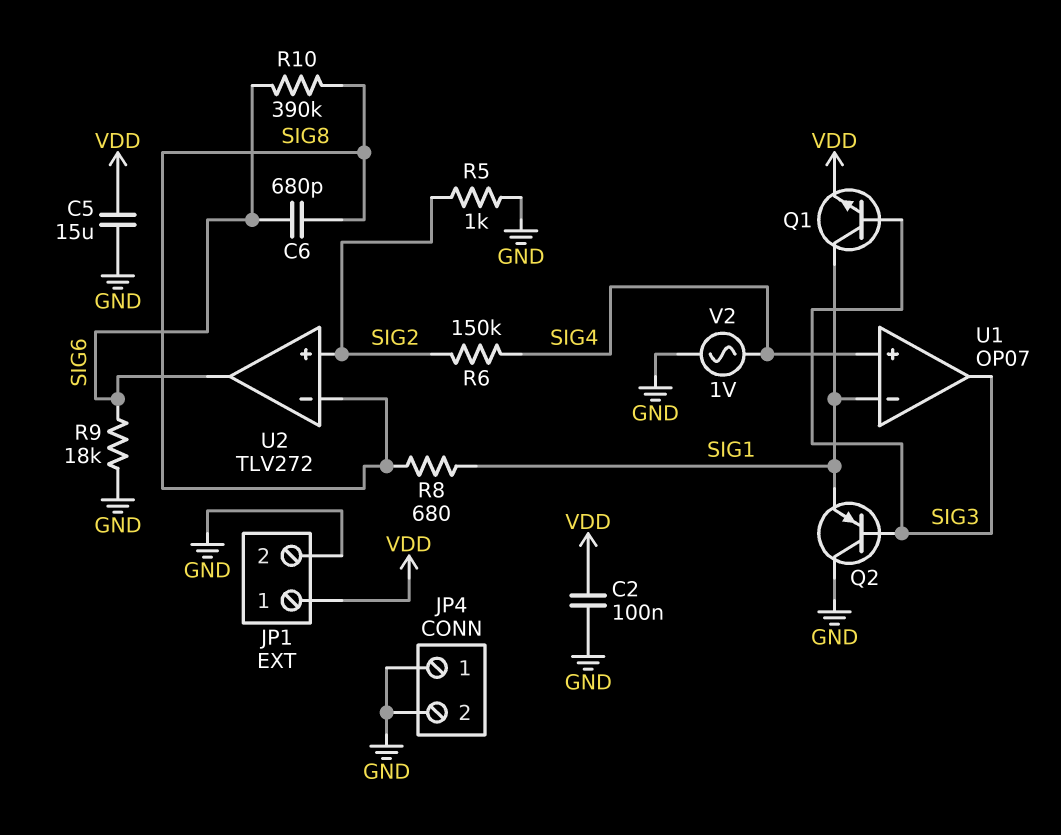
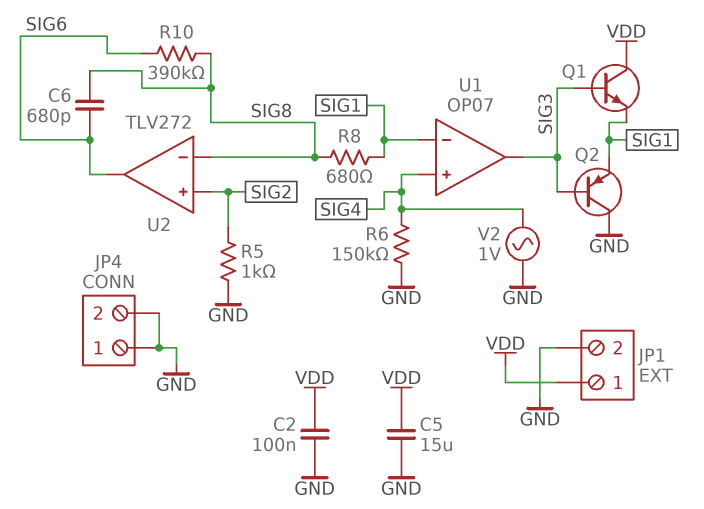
Q1: NPN (B SIG3, C SIG1, E VDD) -> NPN (B SIG3, C VDD, E SIG1)
R6: 150k (SIG2, SIG4) -> 150k (GND, SIG4)
R9: 18k (GND, SIG6) -> none

